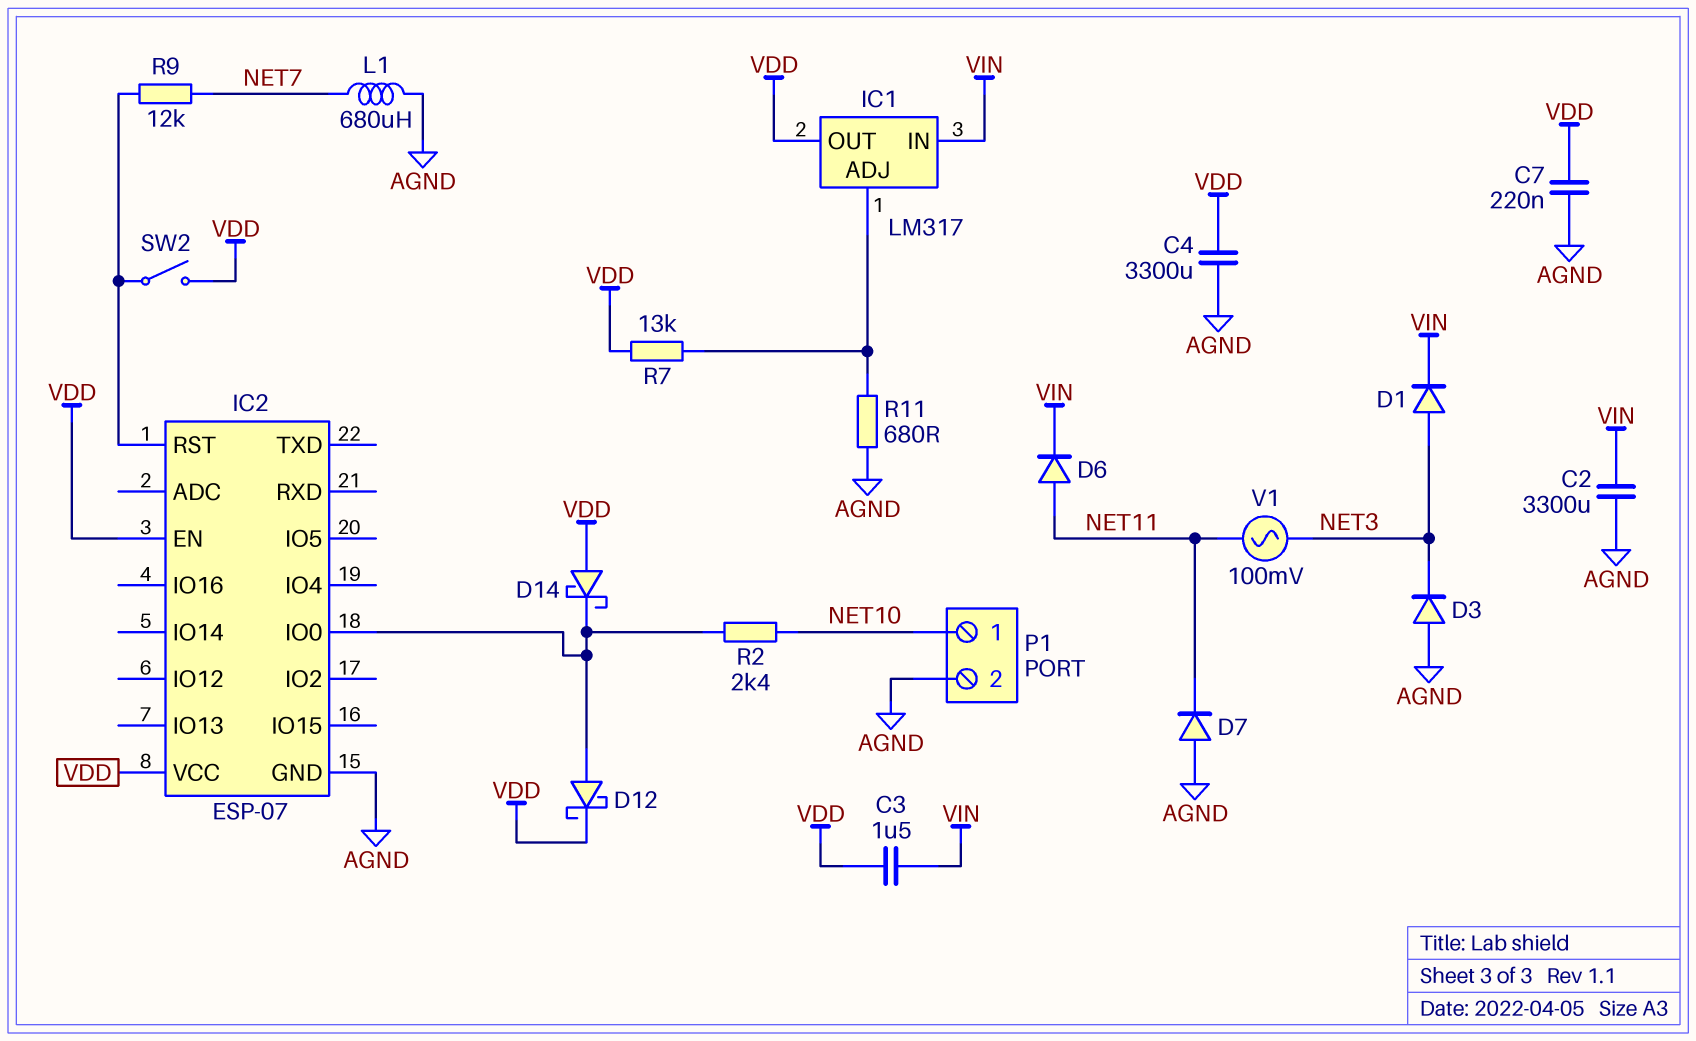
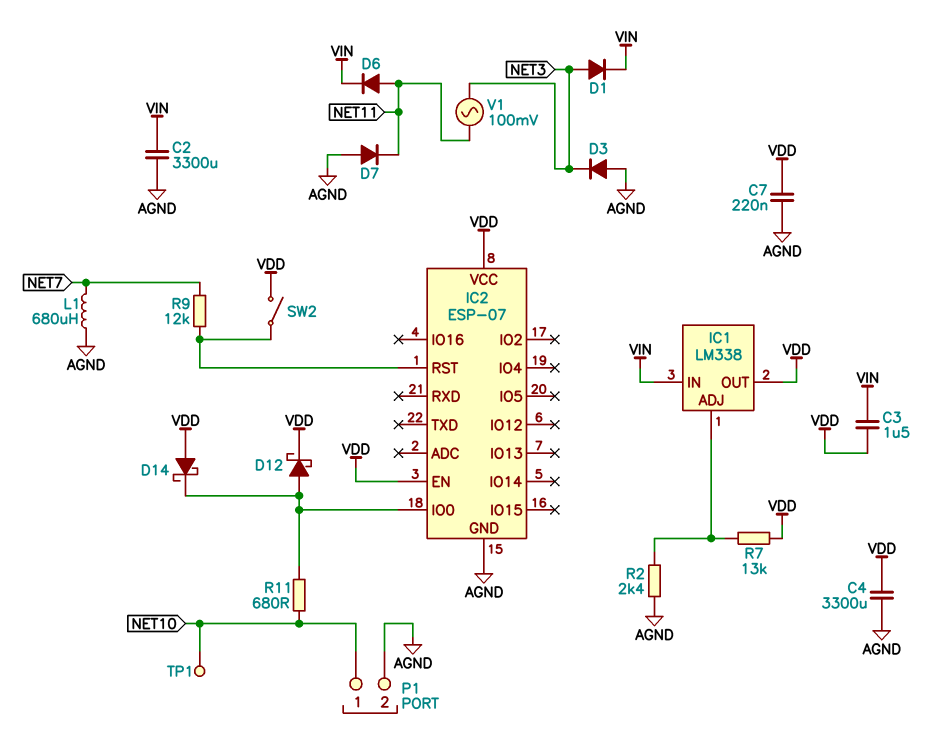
IC1: LM317 -> LM338
R2: 2.4k (IC2/IO0, NET10) -> 2.4k (AGND, IC1/ADJ)
R11: 680 (AGND, IC1/ADJ) -> 680 (IC2/IO0, NET10)
TP1: none -> test point (NET10)

